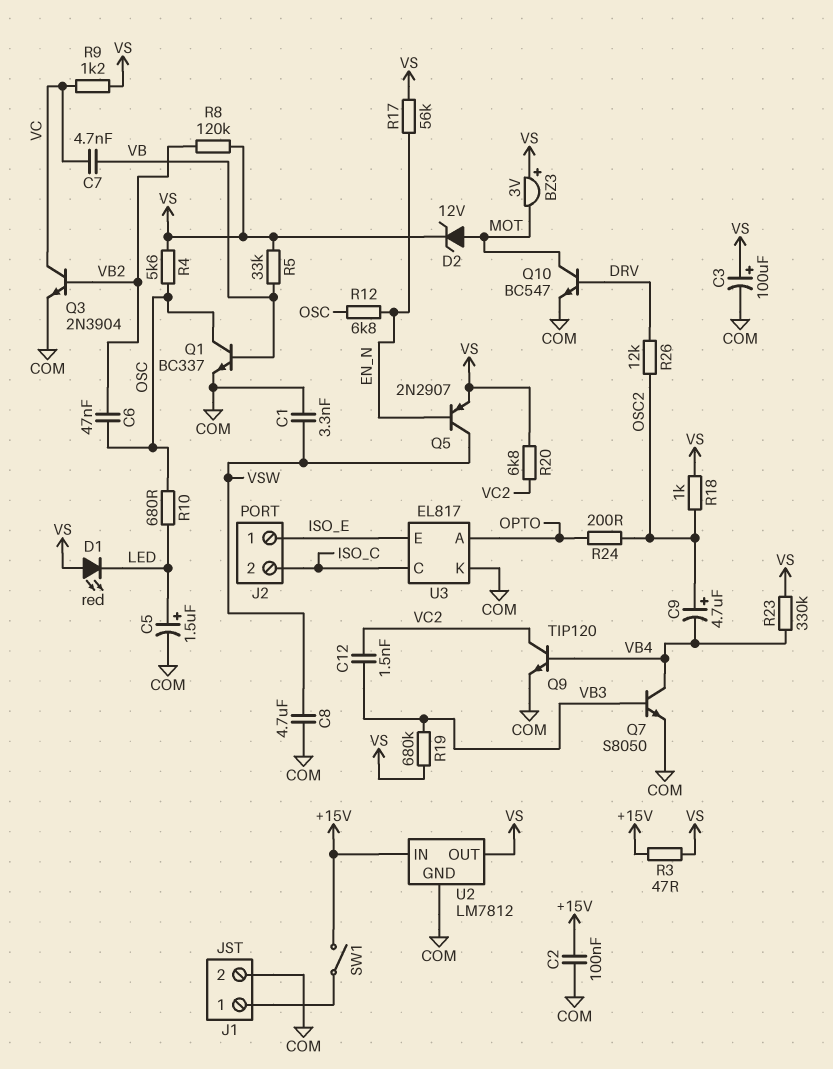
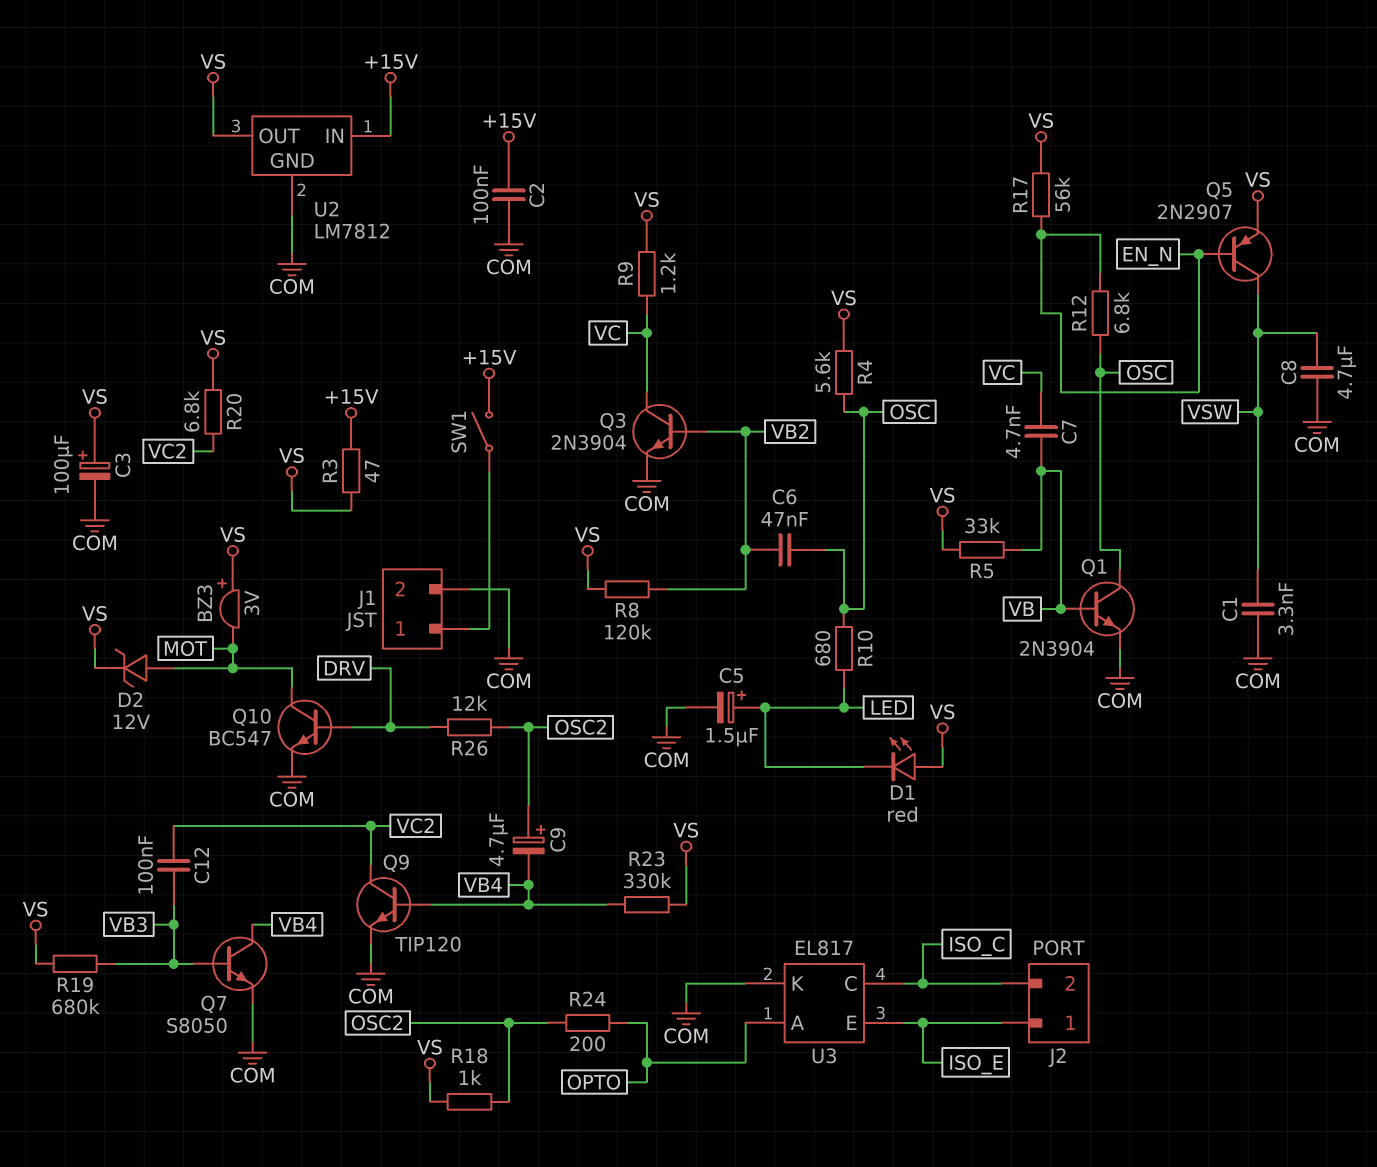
C12: 1.5nF (VB3, VC2) -> 100nF (VB3, VC2)
Q1: NPN BC337 (B VB, C OSC, E COM) -> NPN 2N3904 (B VB, C OSC, E COM)

